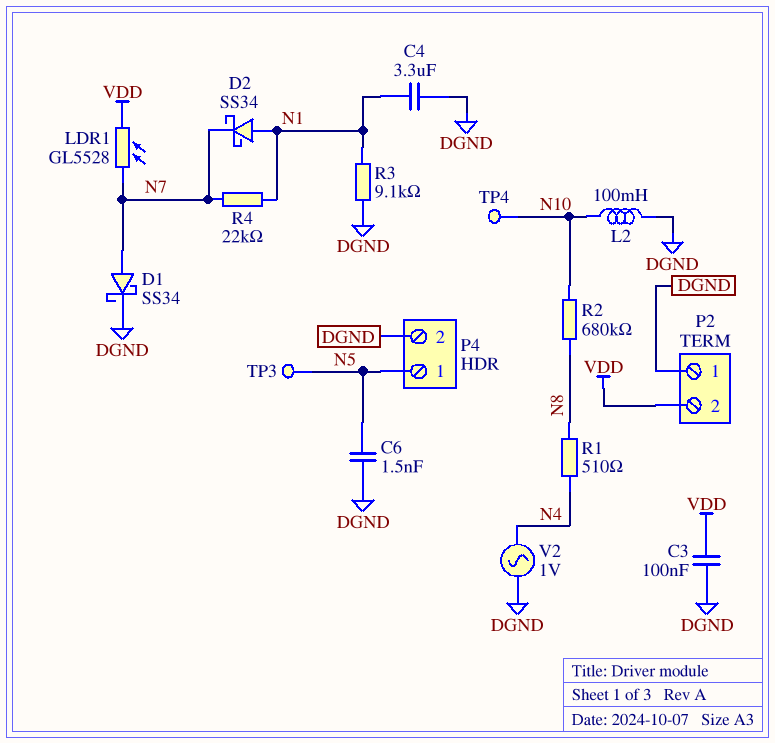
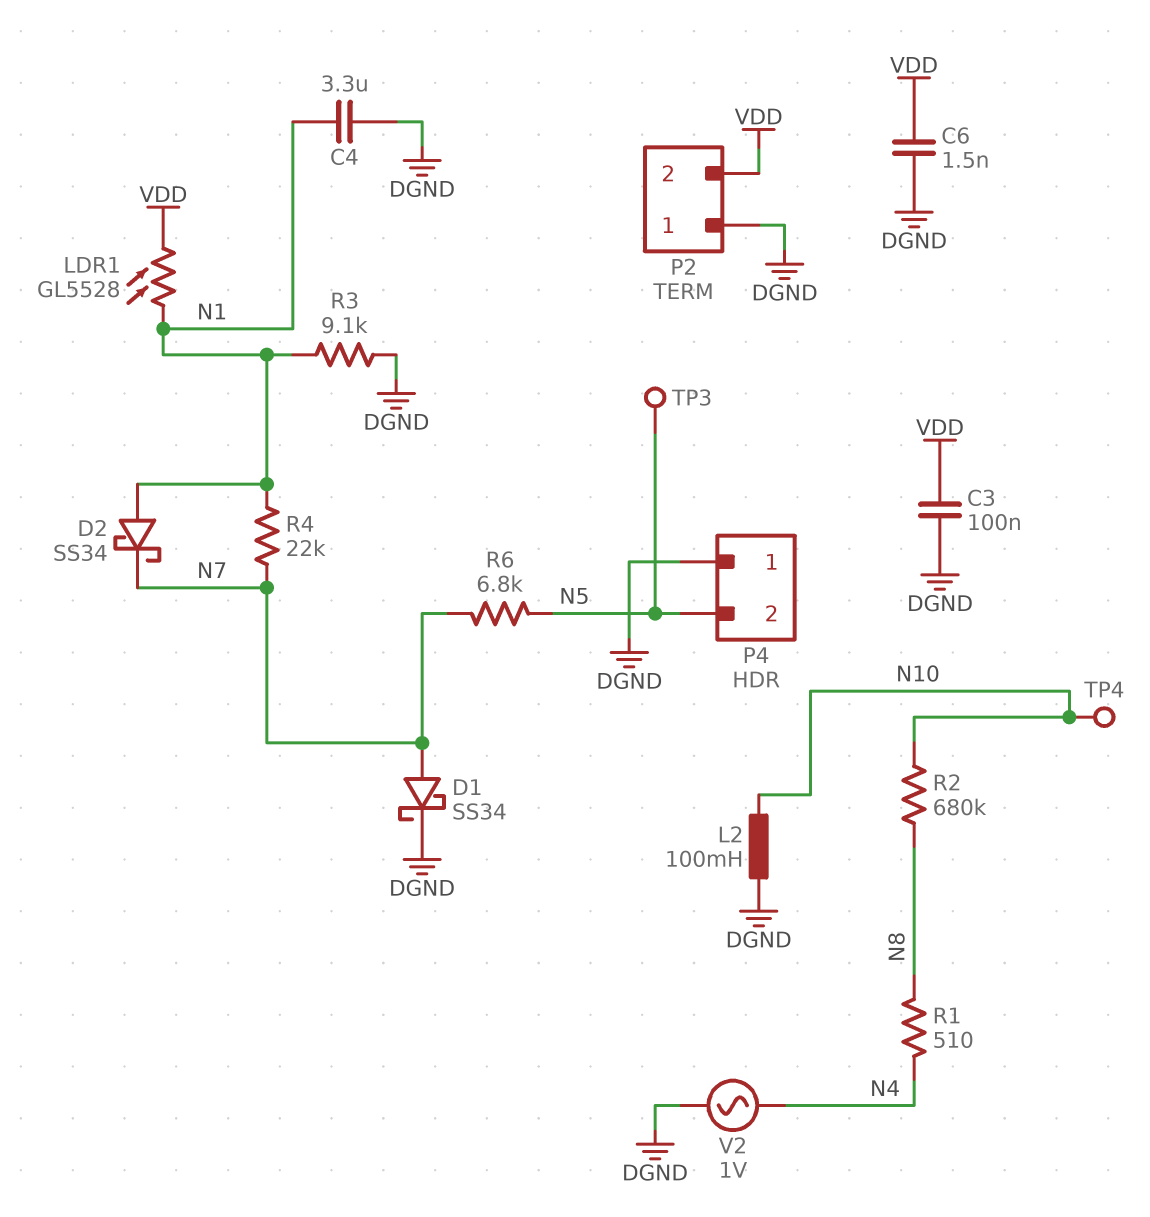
C6: 1.5nF (DGND, N5) -> 1.5nF (DGND, VDD)
LDR1: GL5528 (N7, VDD) -> GL5528 (N1, VDD)
P4 pin 1: N5 -> DGND
P4 pin 2: DGND -> N5
R6: none -> 6.8k (N5, N7)

